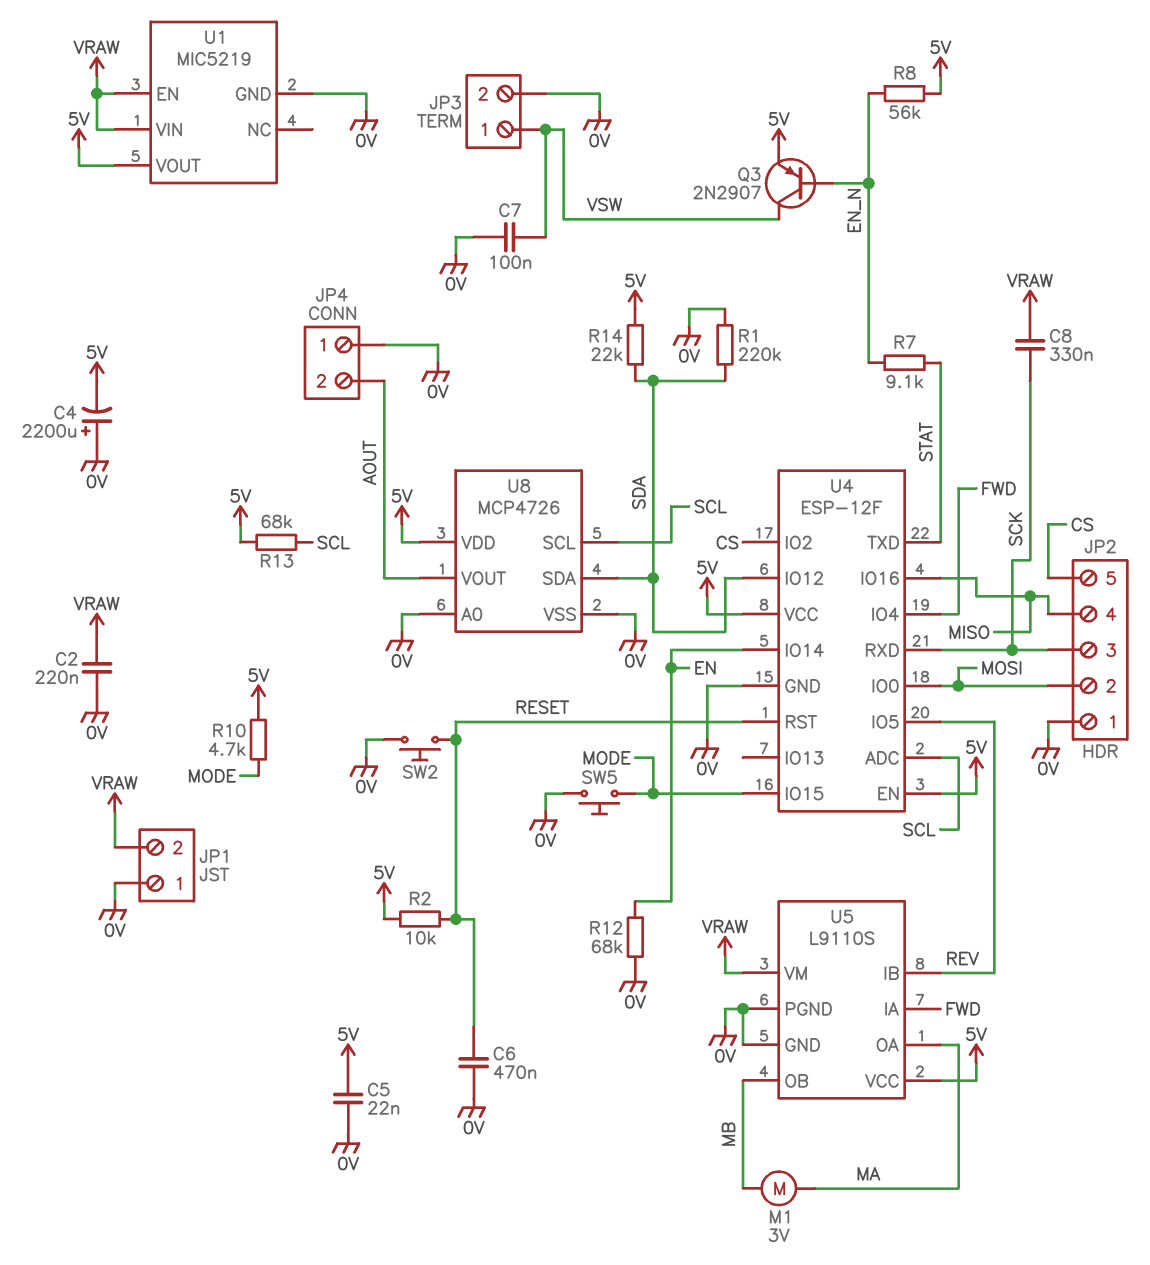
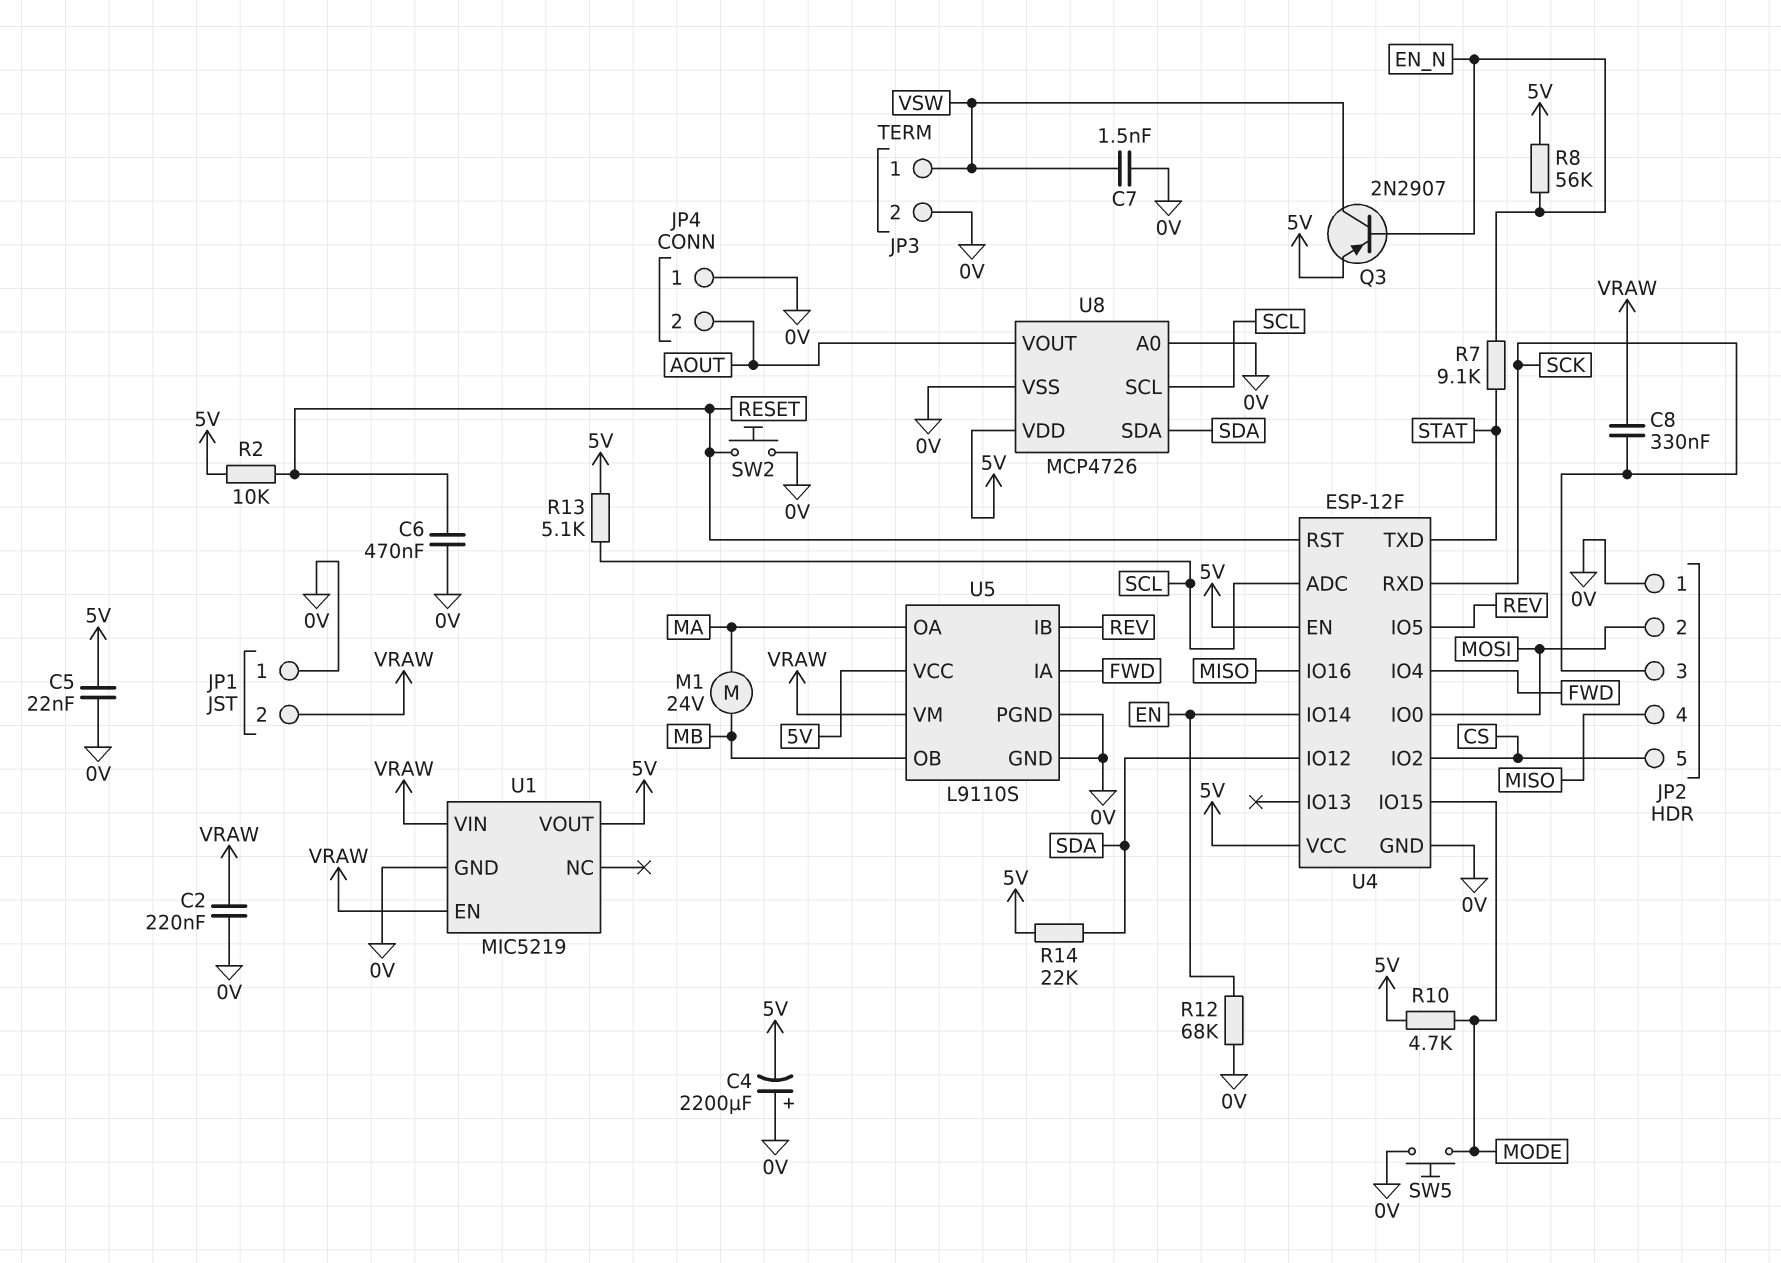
C7: 100nF (0V, VSW) -> 1.5nF (0V, VSW)
M1: motor 3V (MA, MB) -> motor 24V (MA, MB)
R1: 220k (0V, SDA) -> none
R13: 68k (5V, SCL) -> 5.1k (5V, SCL)

